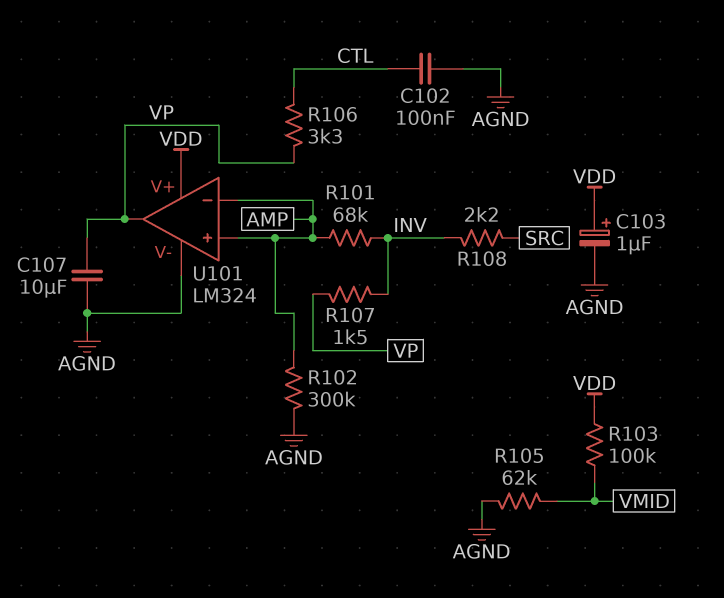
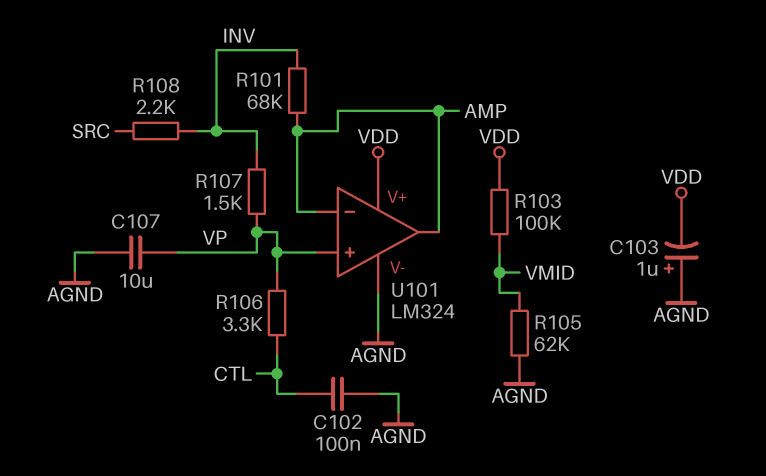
C103: 1uF (plus VDD, minus AGND) -> 1uF (plus AGND, minus VDD)
R102: 300k (AGND, AMP) -> none
U101 pin in+: AMP -> VP
U101 pin out: VP -> AMP

